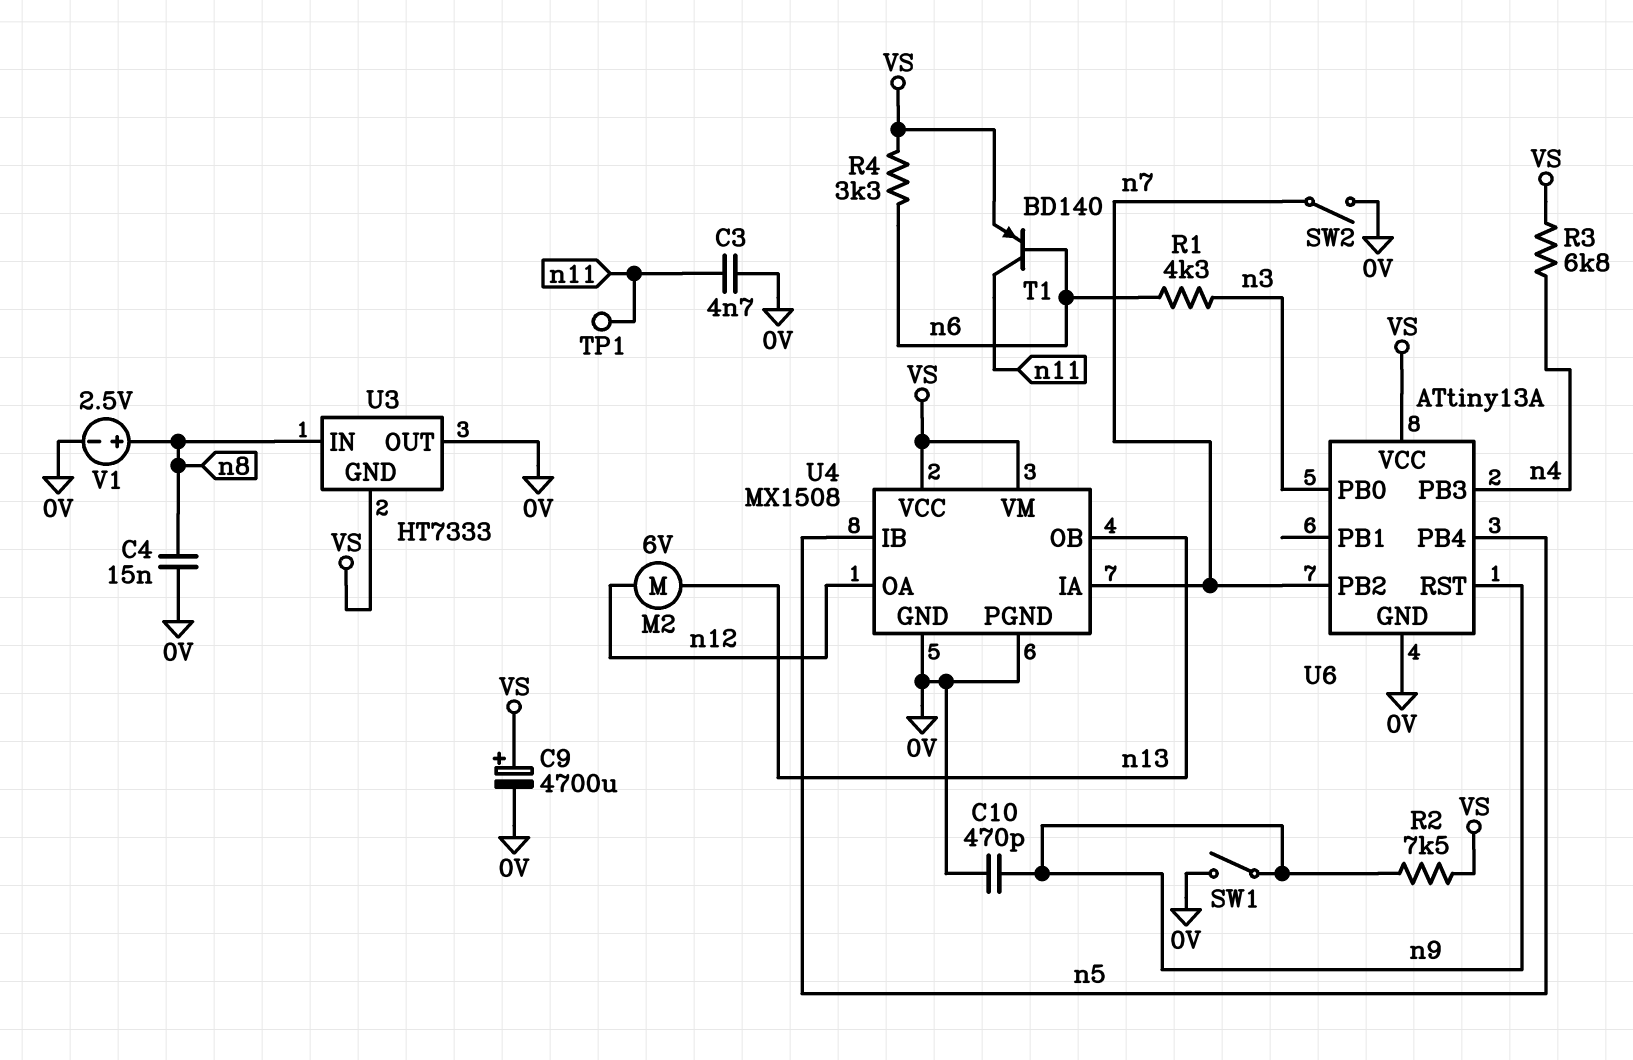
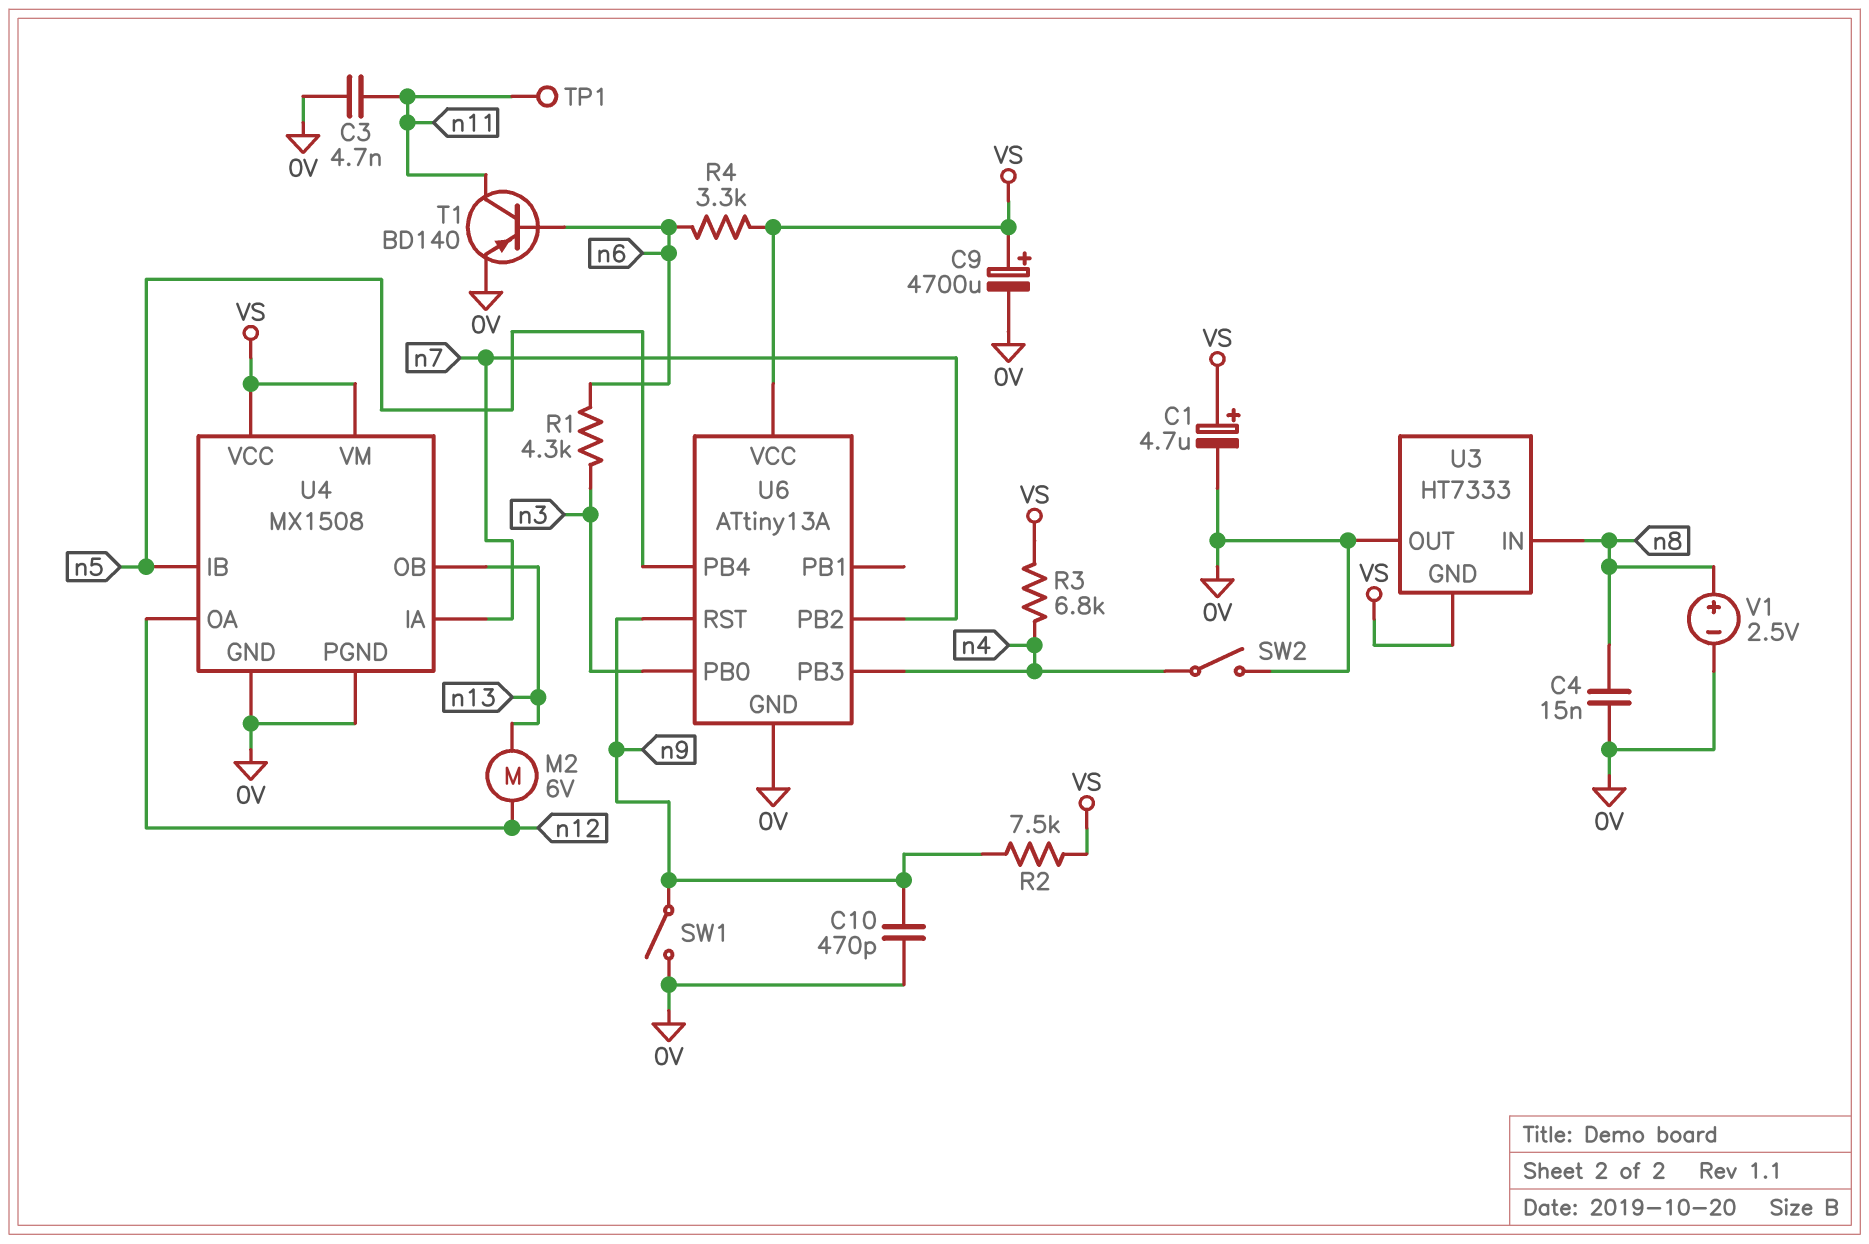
C1: none -> 4.7uF (plus VS, minus 0V)
SW2: switch (0V, n7) -> switch (0V, n4)
T1: PNP BD140 (B n6, C n11, E VS) -> PNP BD140 (B n6, C n11, E 0V)

